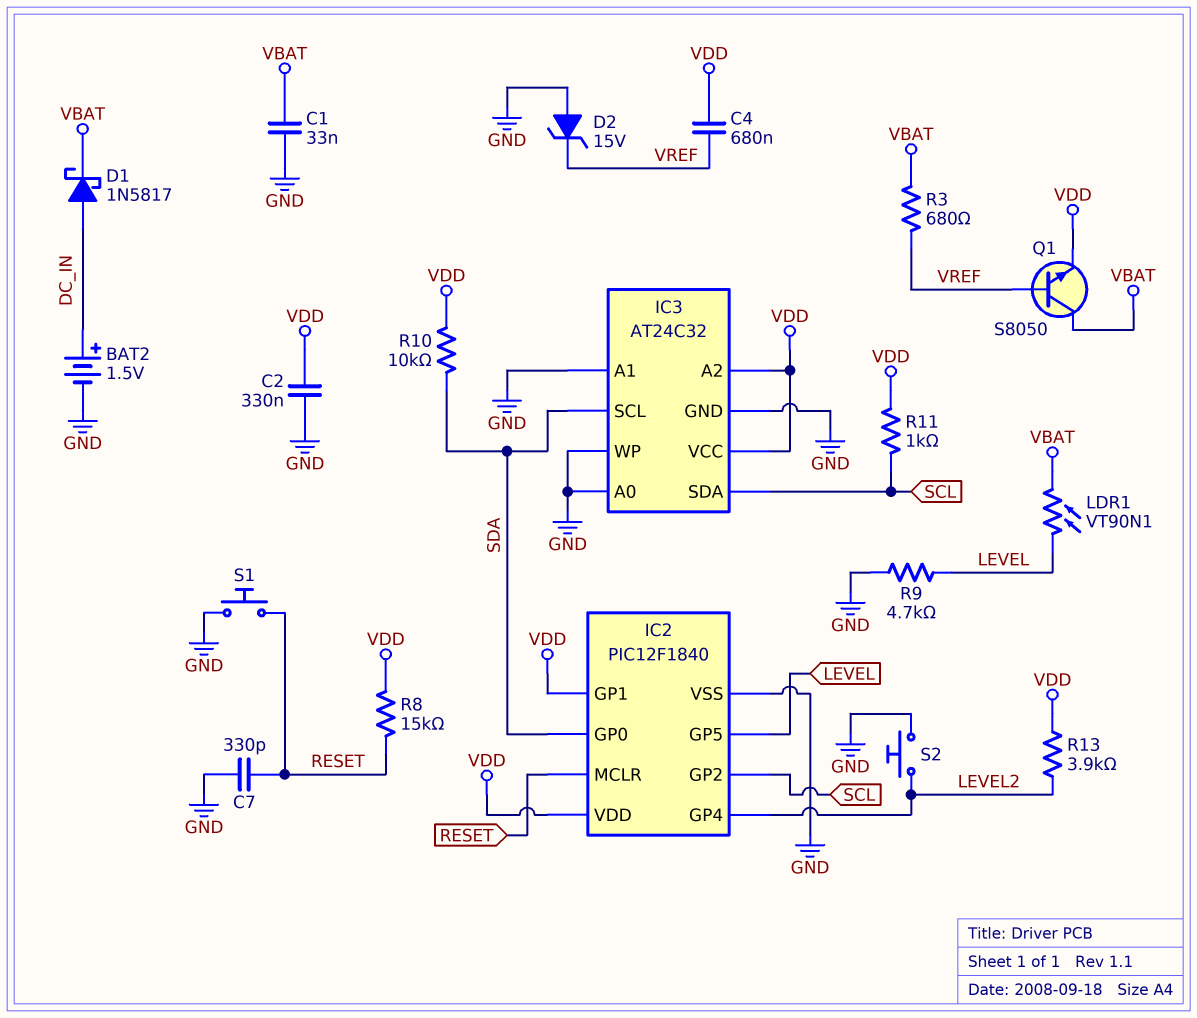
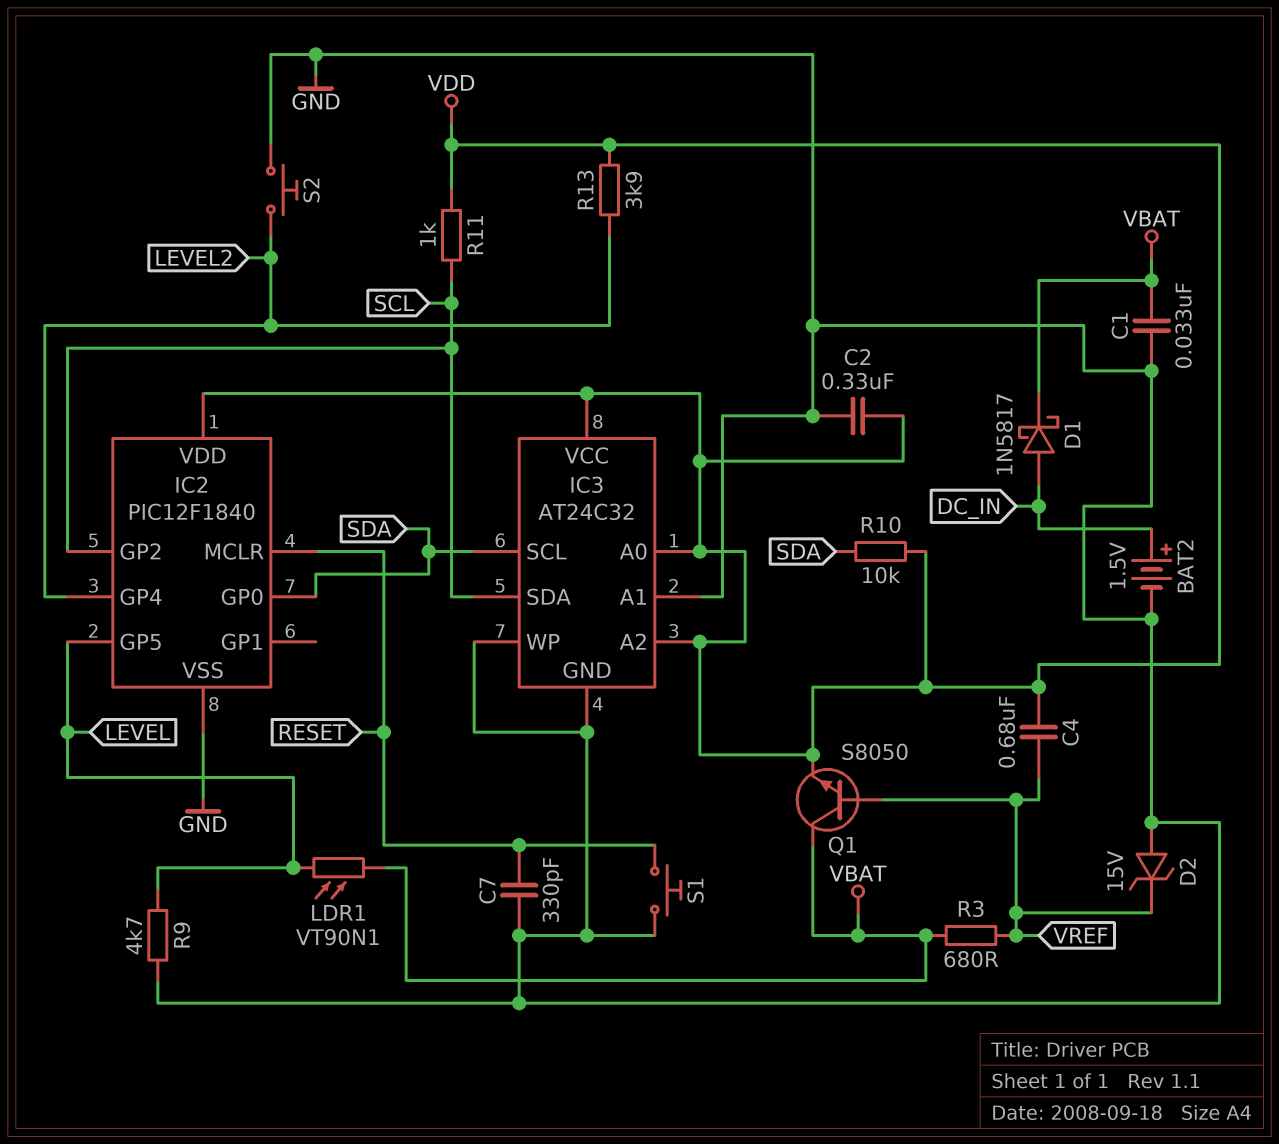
IC2 pin GP1: VDD -> none
IC3 pin A0: GND -> VDD
R8: 15k (RESET, VDD) -> none

